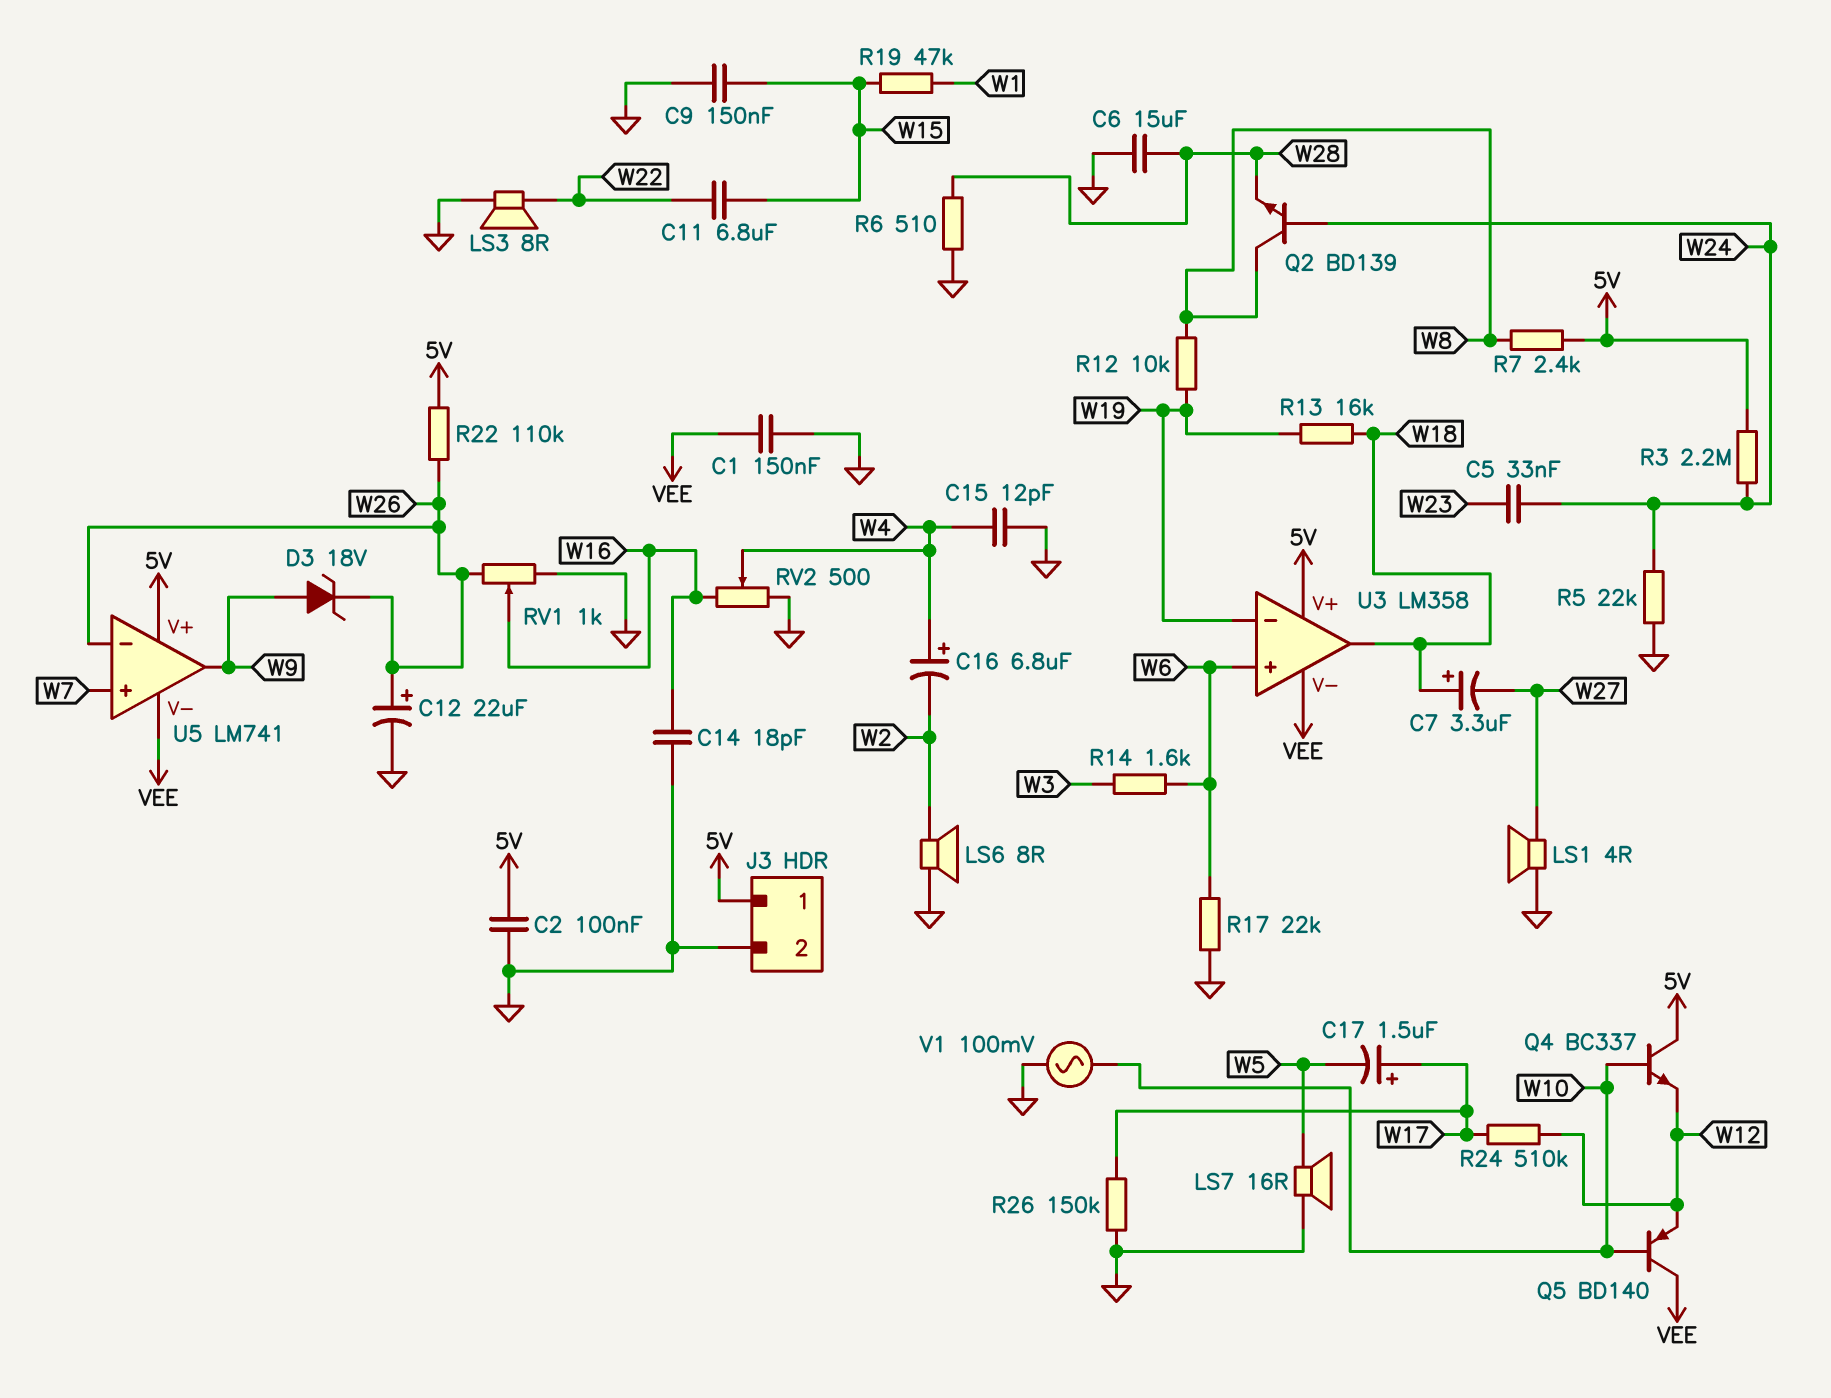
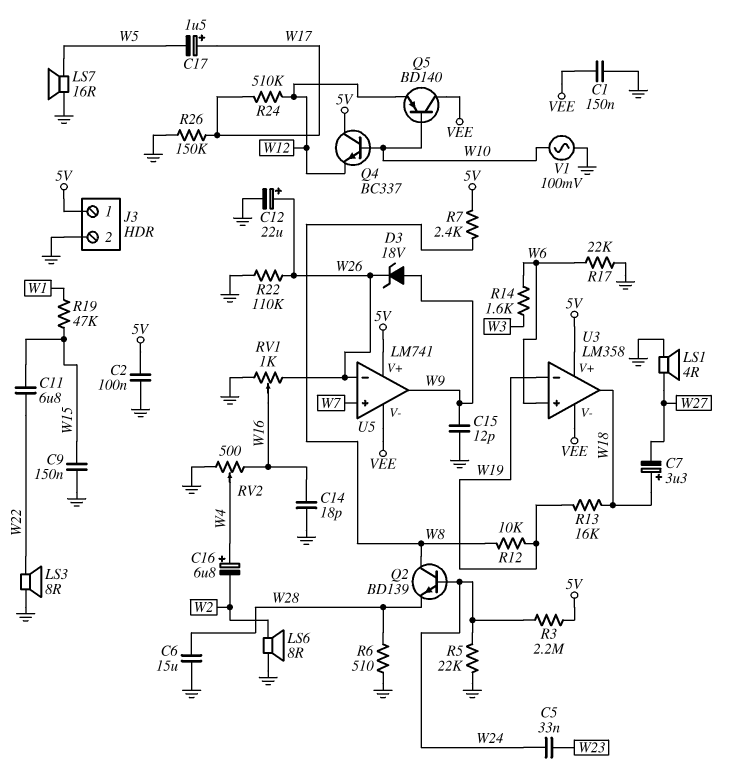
C15: 12pF (GND, W4) -> 12pF (GND, W9)
R22: 110k (5V, W26) -> 110k (GND, W26)

